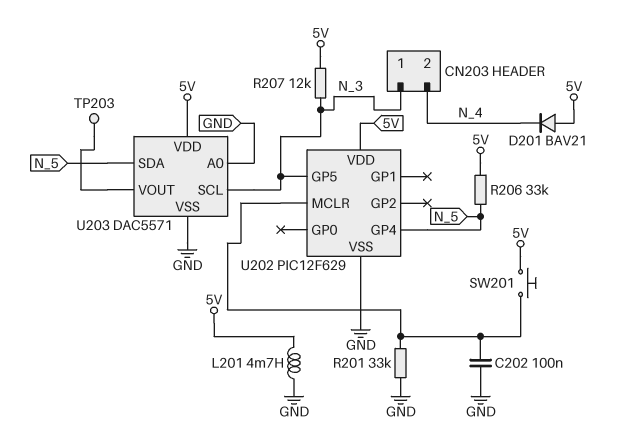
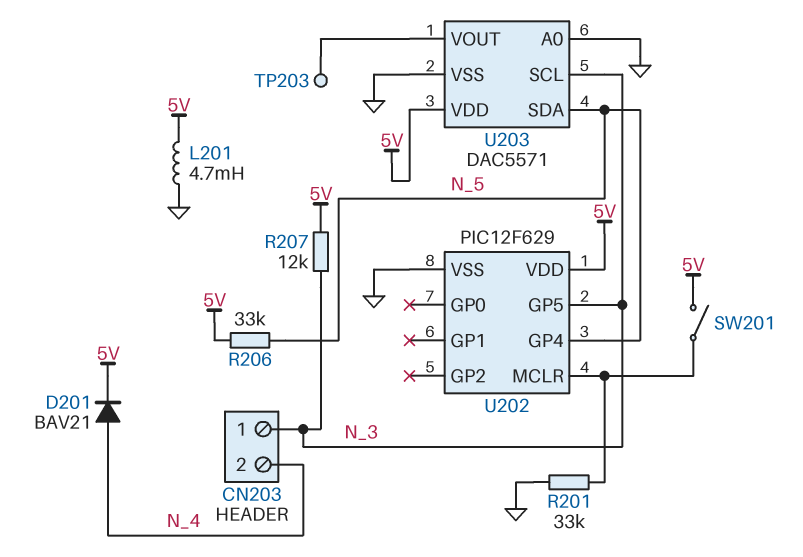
C202: 100nF (GND, U202/MCLR) -> none
D201: diode BAV21 (A 5V, K N_4) -> diode BAV21 (A N_4, K 5V)
SW201: button (5V, U202/MCLR) -> switch (5V, U202/MCLR)

